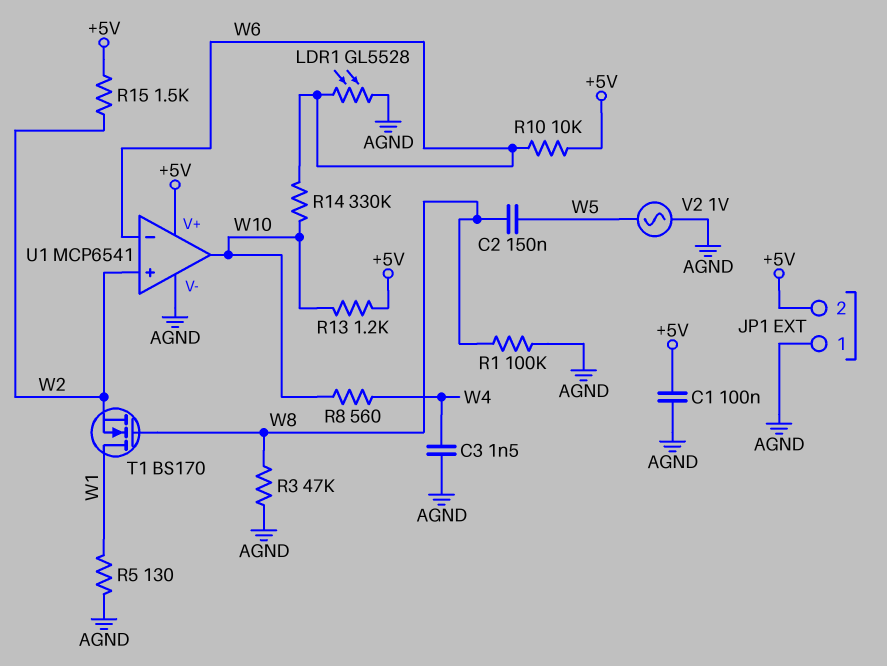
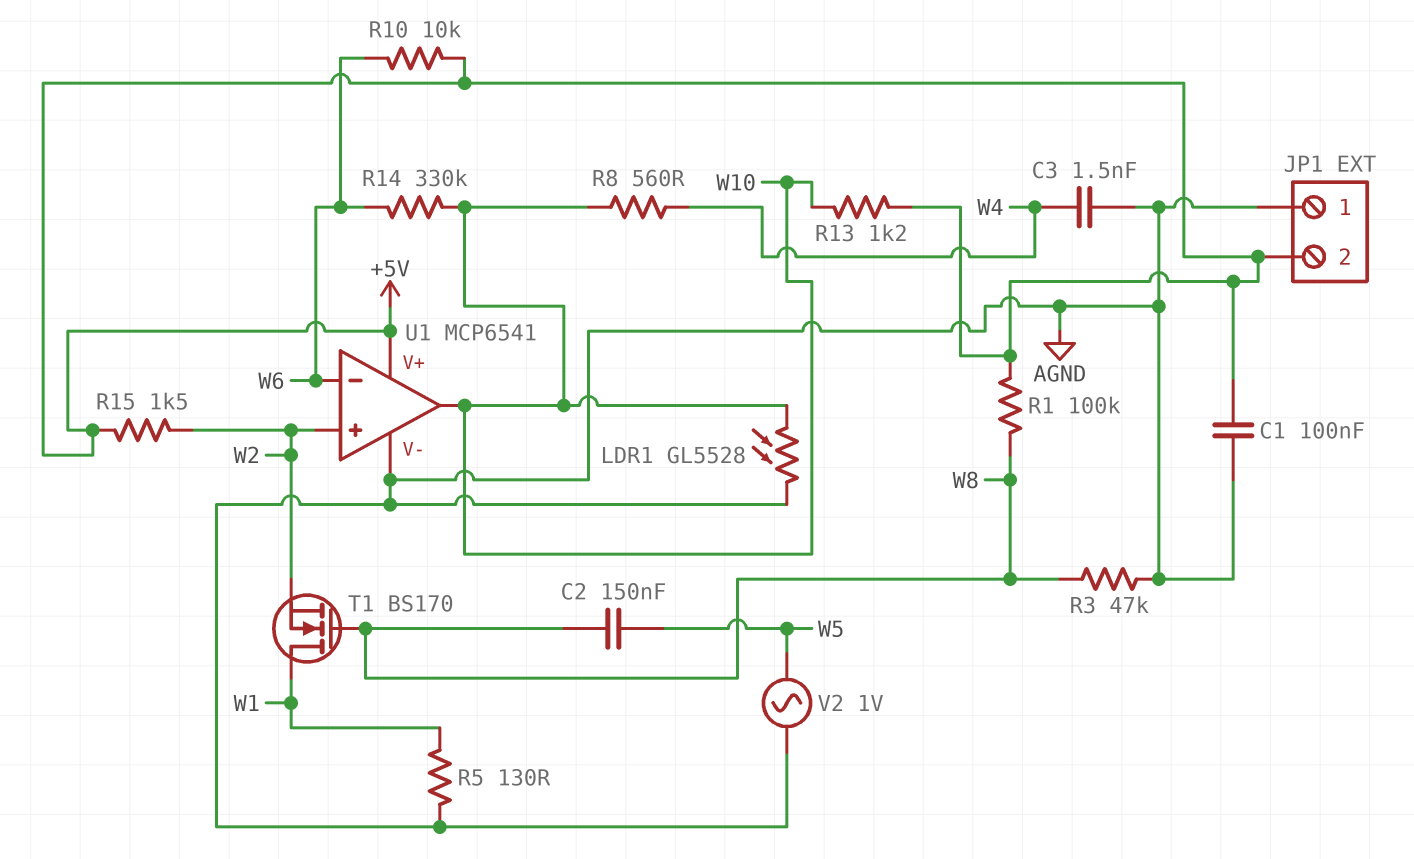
LDR1: GL5528 (AGND, W6) -> GL5528 (AGND, W10)
R1: 100k (AGND, W8) -> 100k (+5V, W8)

